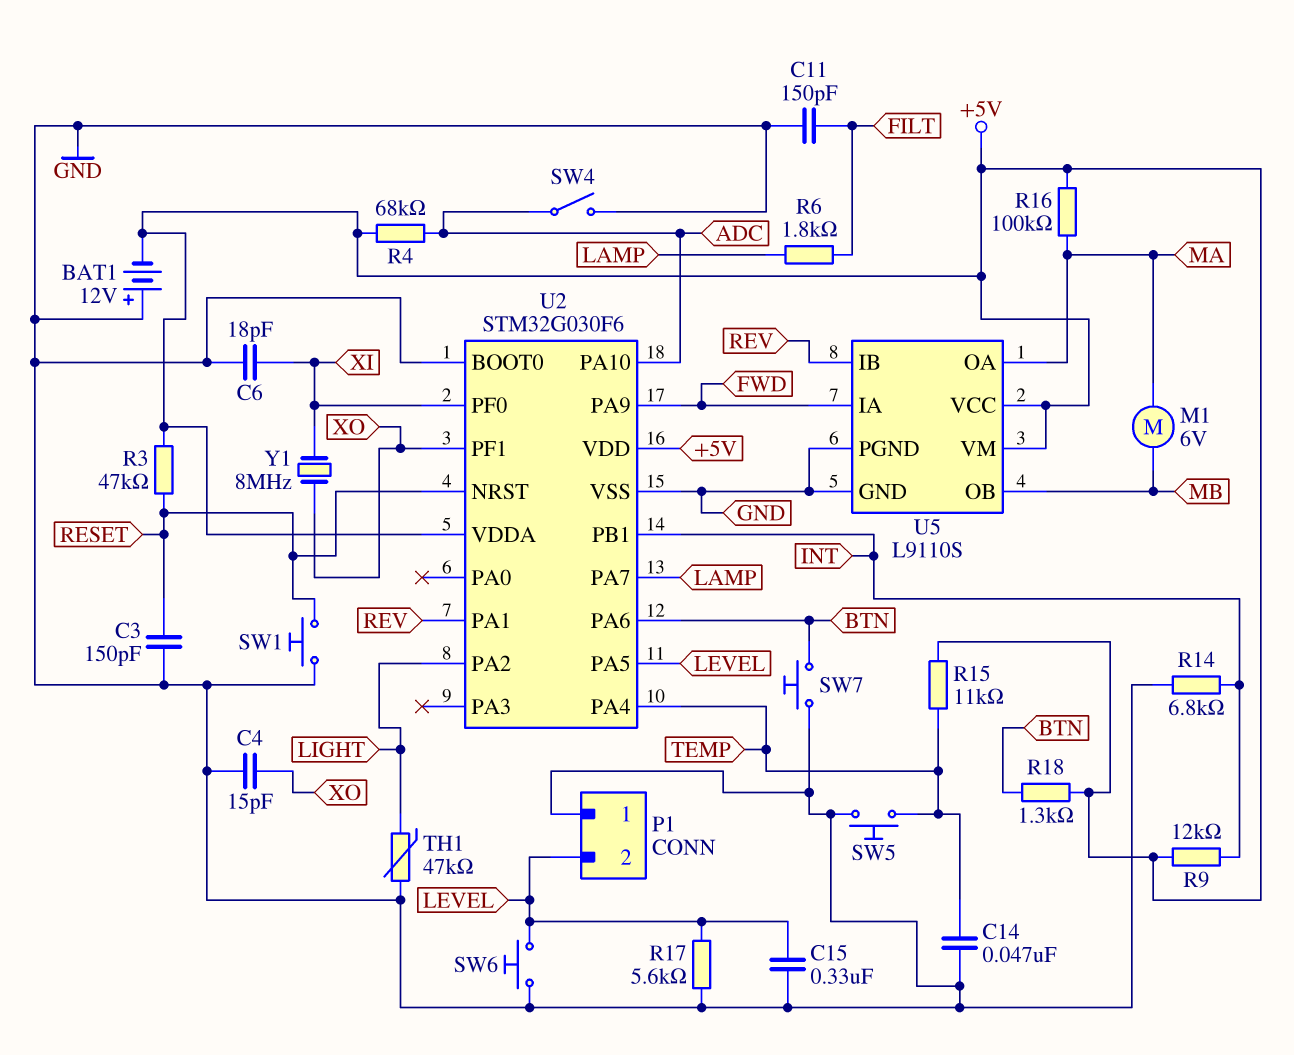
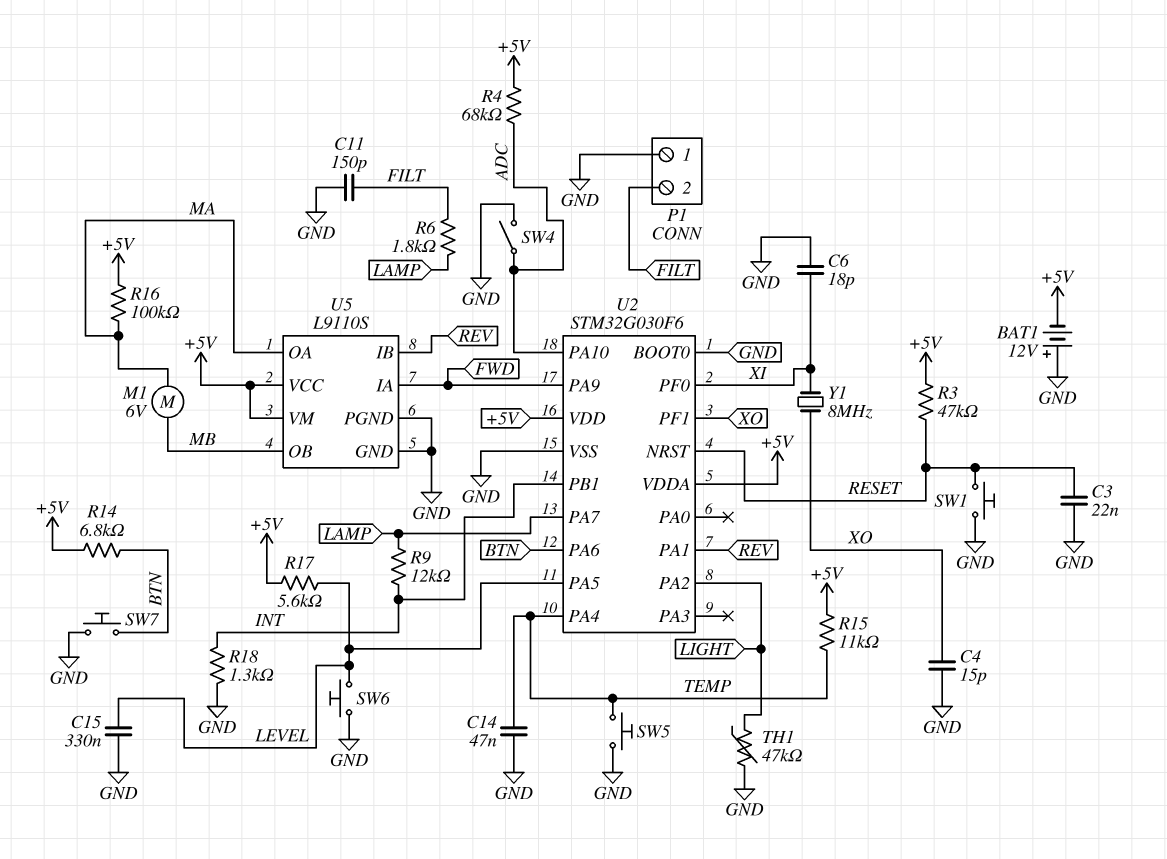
C3: 150pF (GND, RESET) -> 22nF (GND, RESET)
P1 pin 2: LEVEL -> FILT
R9: 12k (+5V, INT) -> 12k (INT, LAMP)
R14: 6.8k (GND, INT) -> 6.8k (+5V, BTN)
R17: 5.6k (GND, LEVEL) -> 5.6k (+5V, LEVEL)
R18: 1.3k (+5V, BTN) -> 1.3k (GND, INT)

